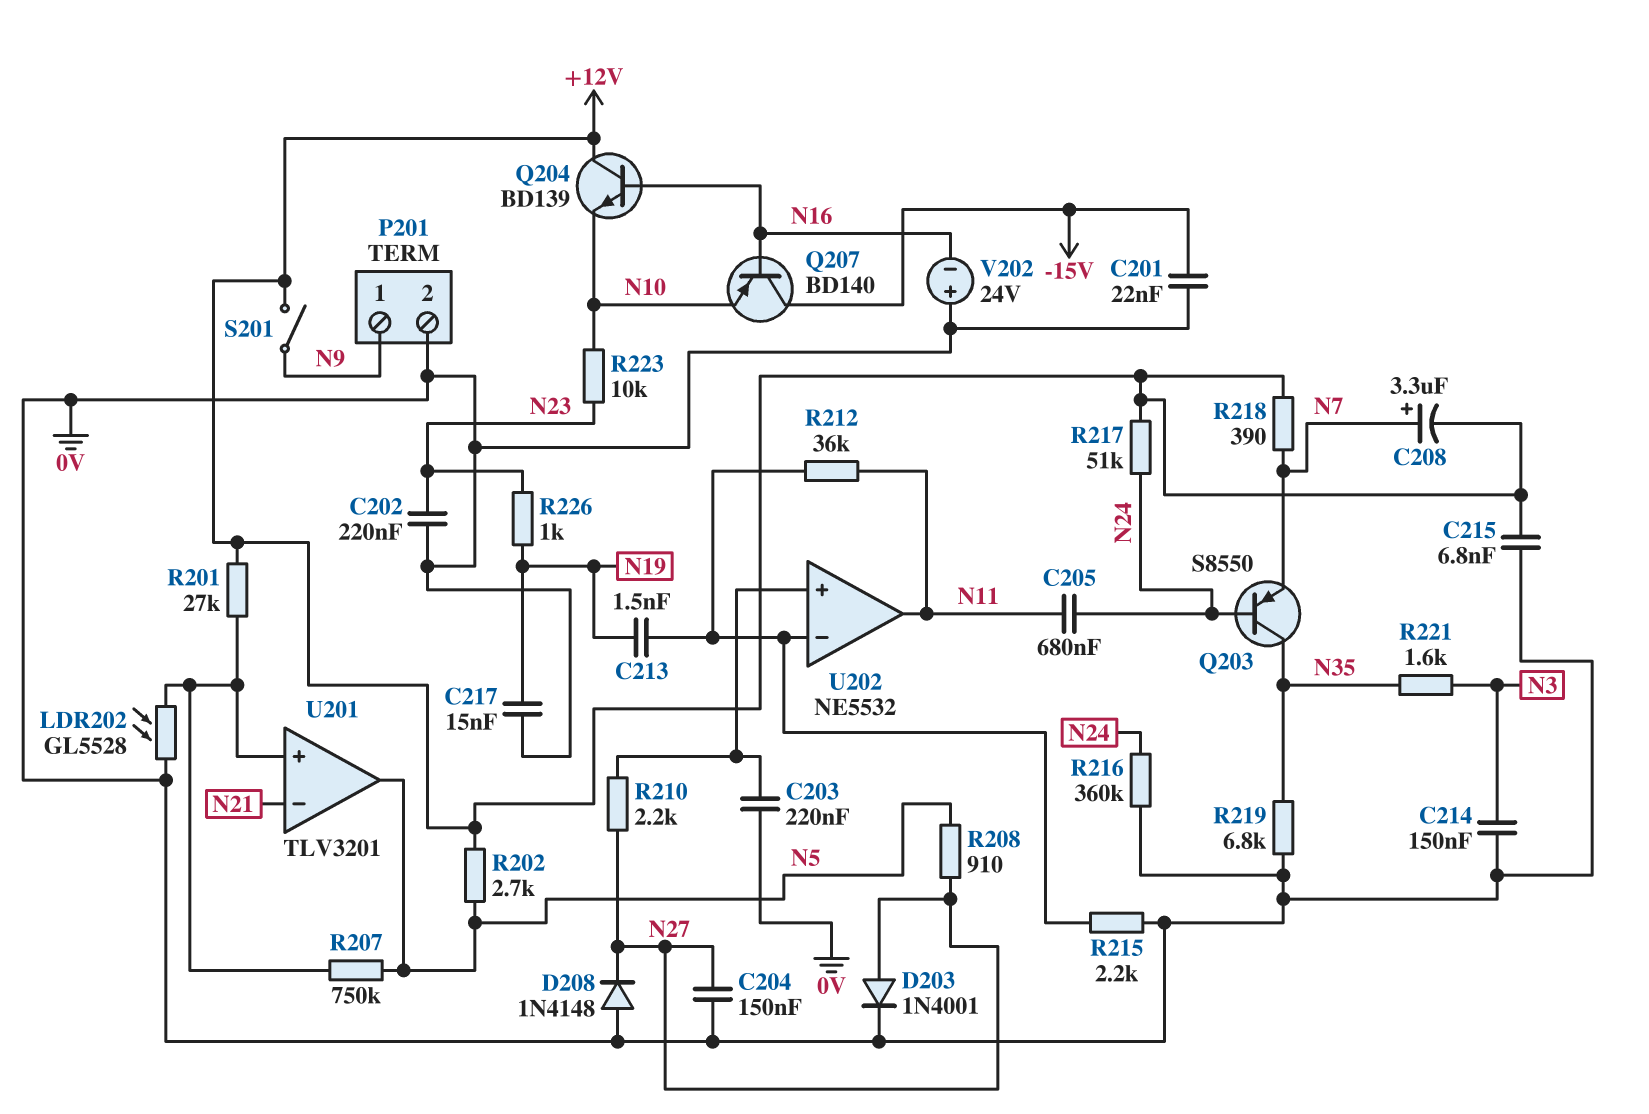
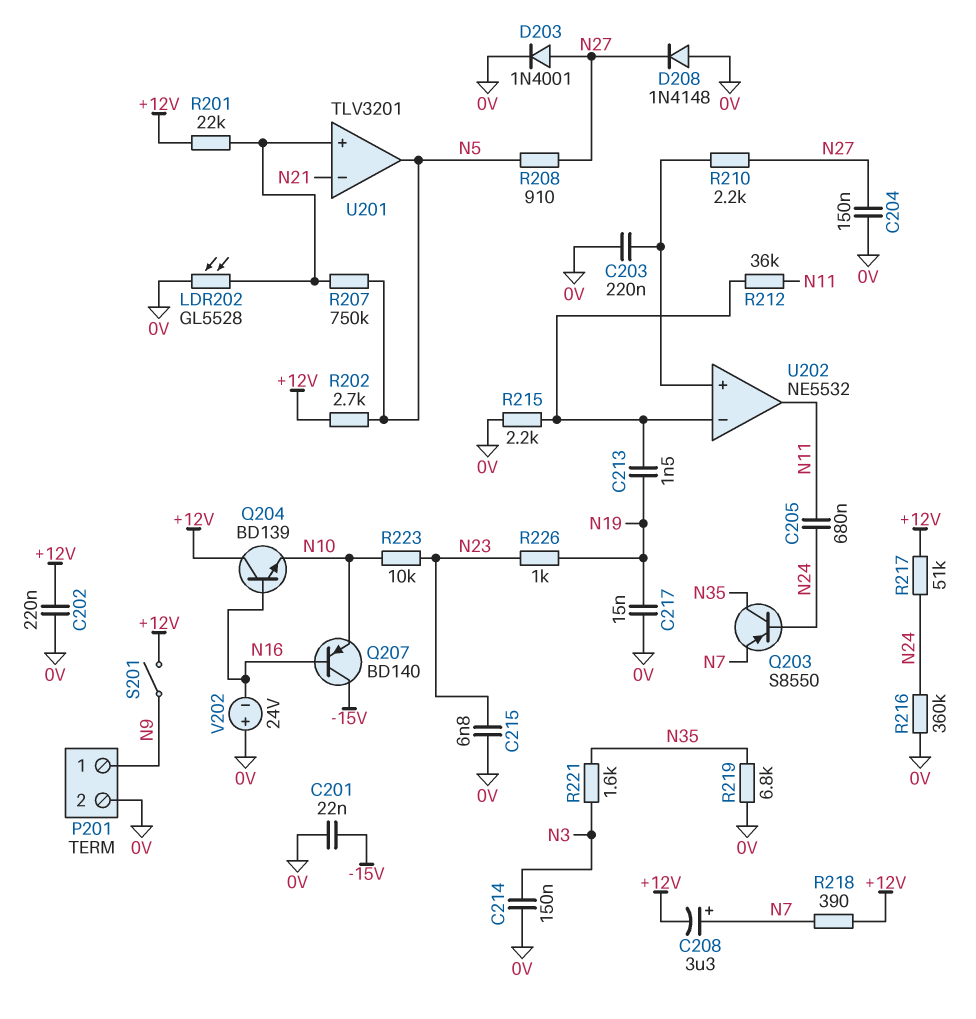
C202: 220nF (0V, N23) -> 220nF (+12V, 0V)
C215: 6.8nF (+12V, 0V) -> 6.8nF (0V, N23)
R201: 27k (+12V, U201/in+) -> 22k (+12V, U201/in+)

